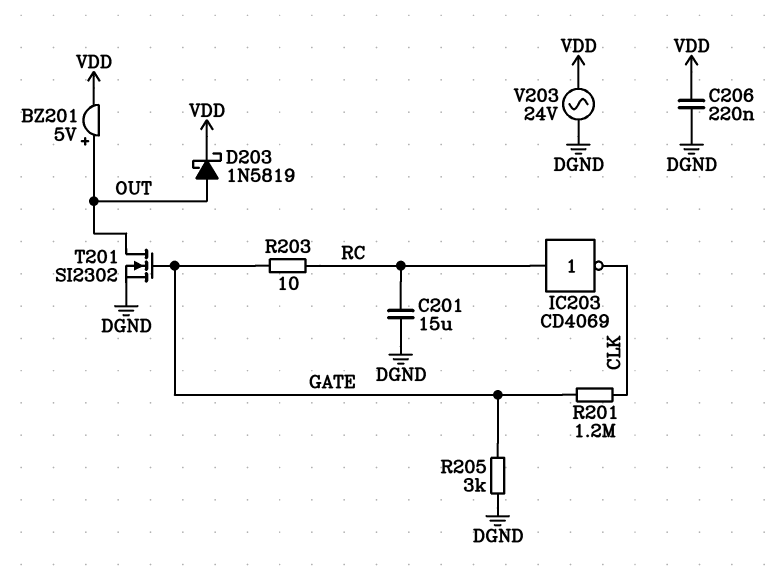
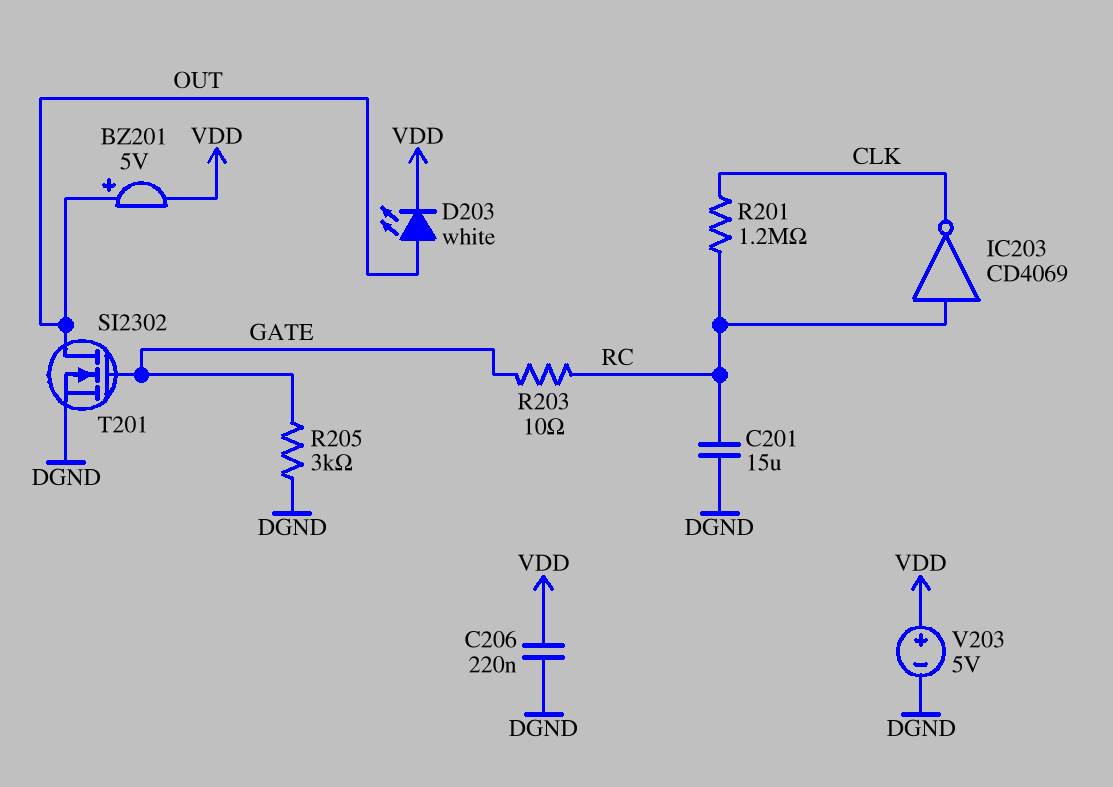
D203: schottky 1N5819 (A OUT, K VDD) -> LED white (A OUT, K VDD)
R201: 1.2M (CLK, GATE) -> 1.2M (CLK, RC)
V203: AC 24V (DGND, VDD) -> 5V (plus VDD, minus DGND)

